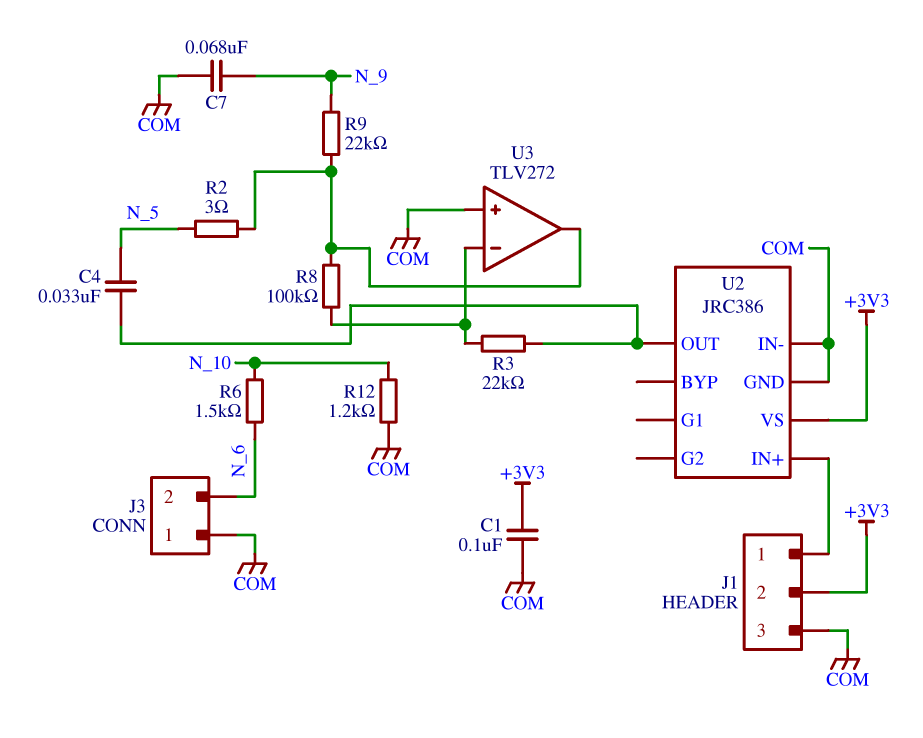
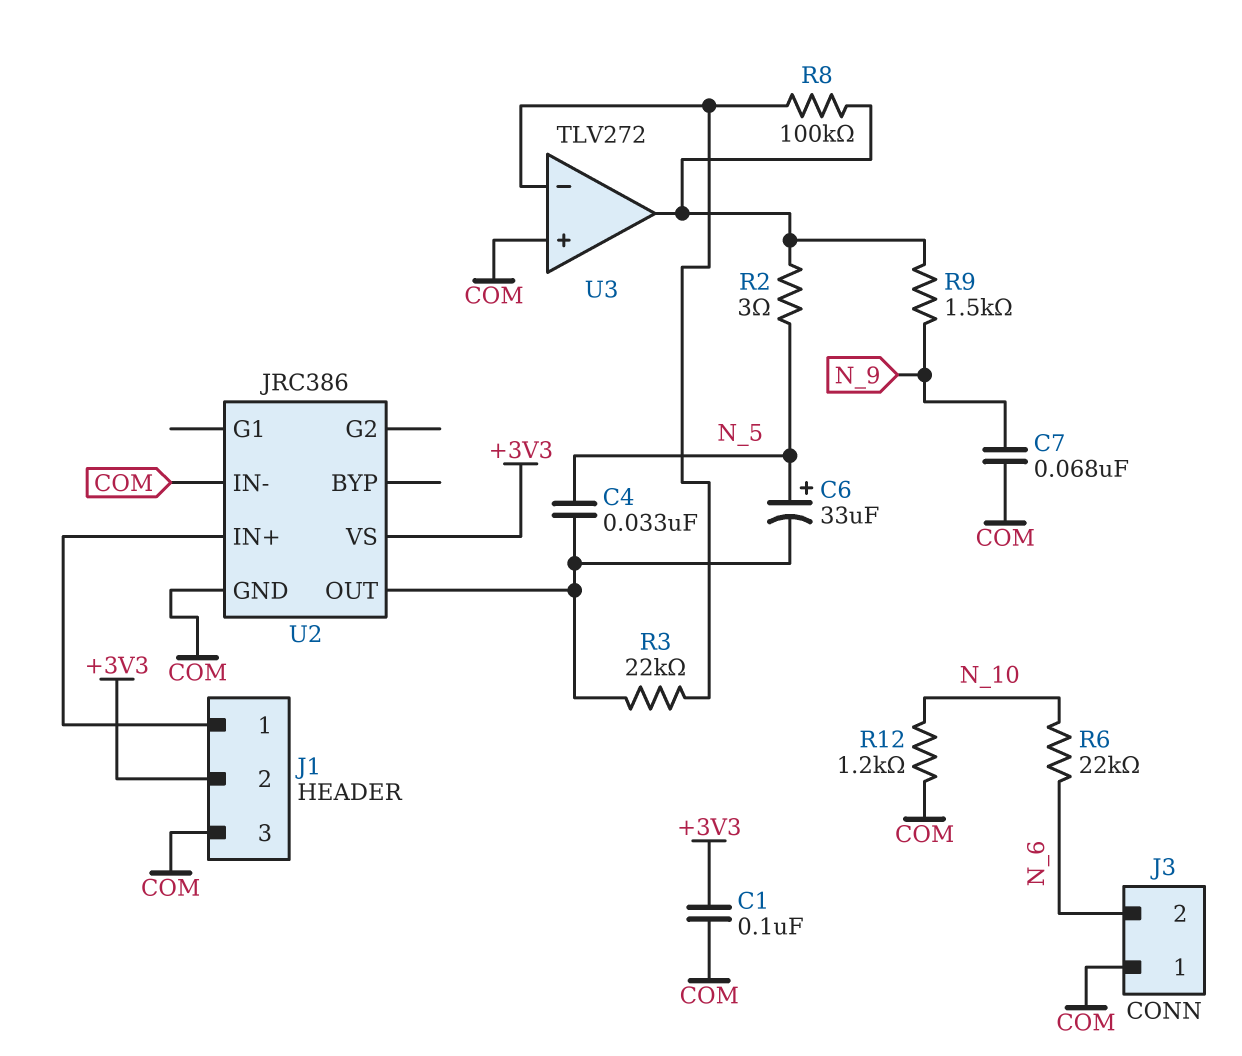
C6: none -> 33uF (plus N_5, minus U2/OUT)
R6: 1.5k (N_6, N_10) -> 22k (N_6, N_10)
R9: 22k (N_9, U3/out) -> 1.5k (N_9, U3/out)

